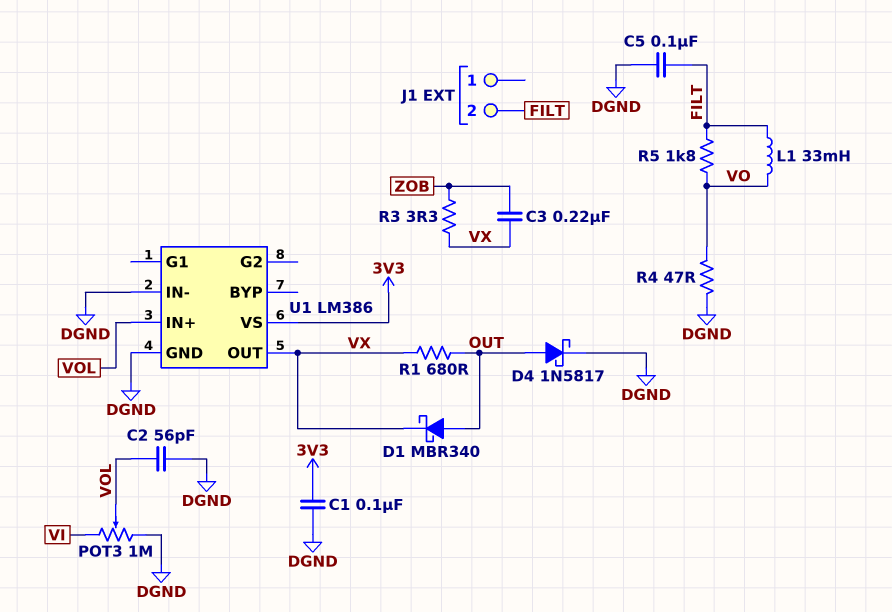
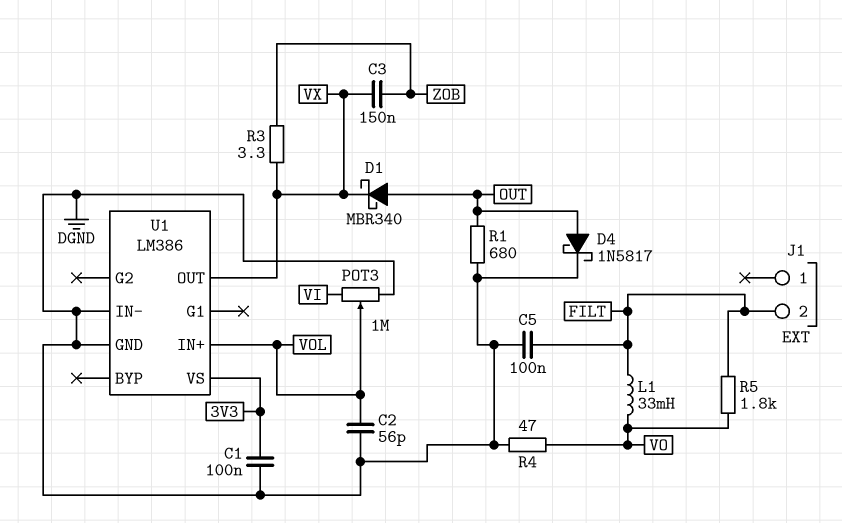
C3: 220nF (VX, ZOB) -> 150nF (VX, ZOB)
R1: 680 (OUT, VX) -> 680 (DGND, OUT)

